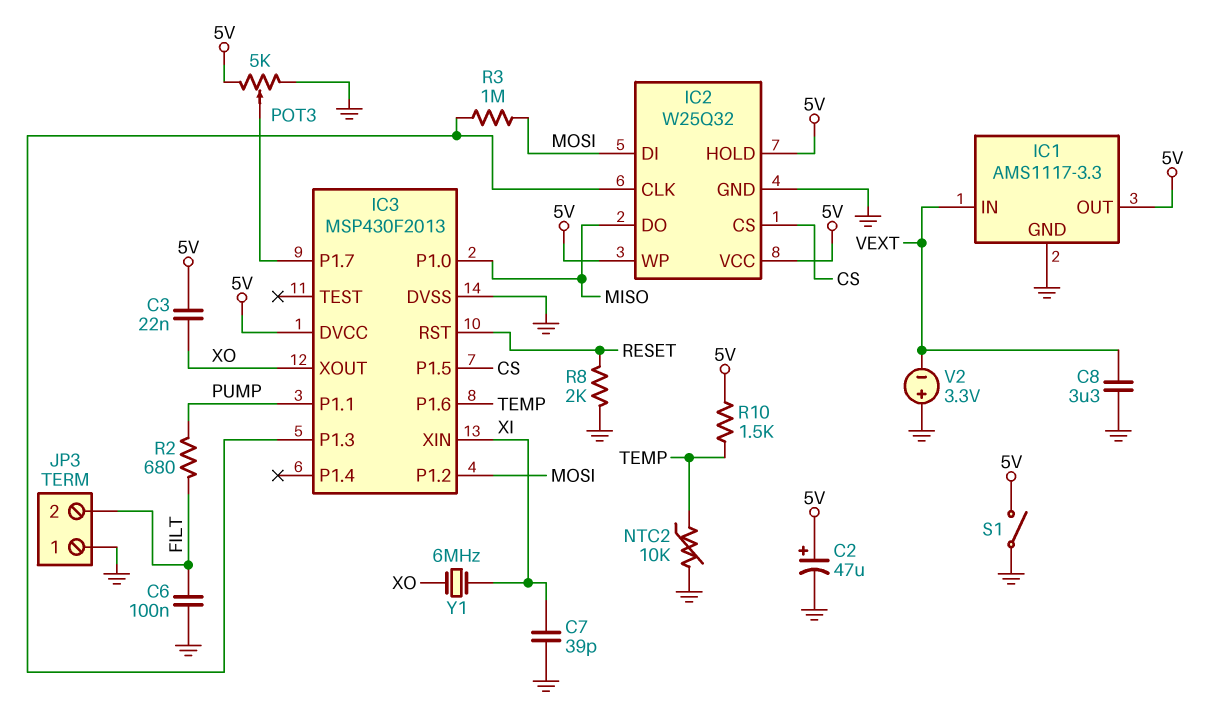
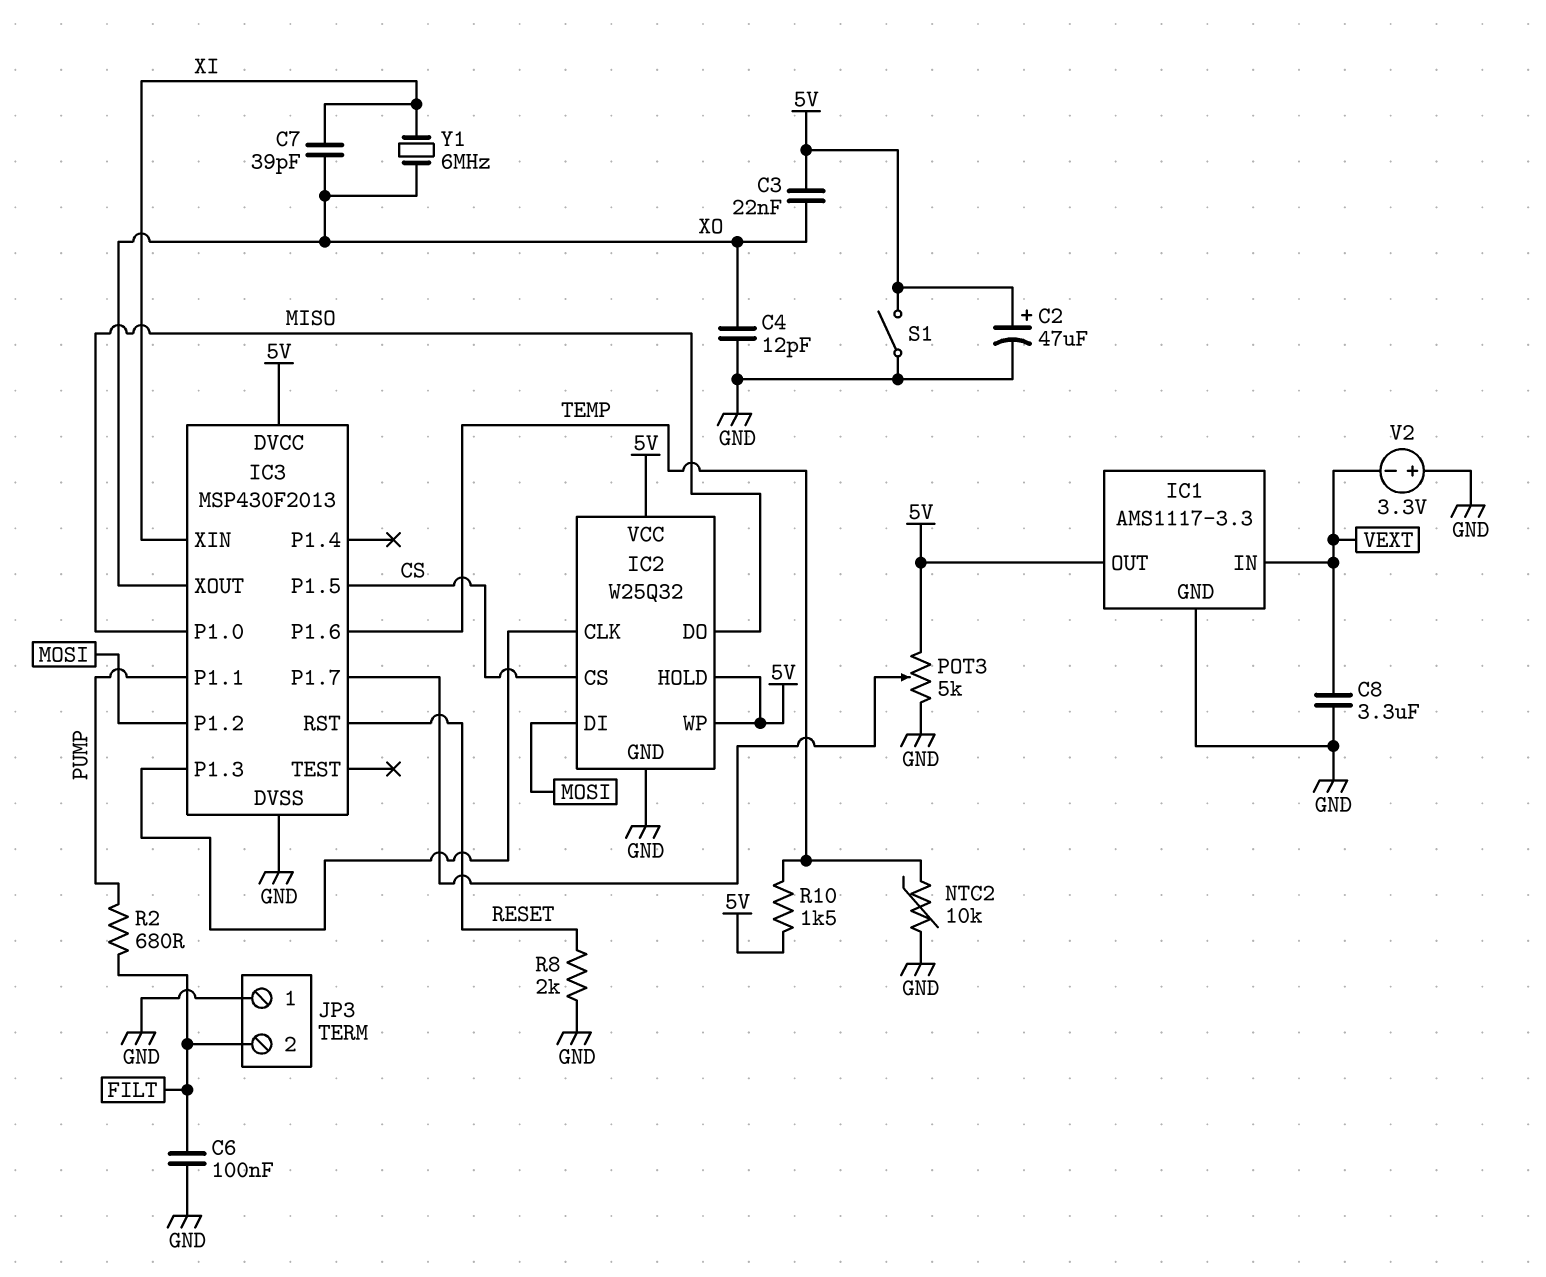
C4: none -> 12pF (GND, XO)
C7: 39pF (GND, XI) -> 39pF (XI, XO)
R3: 1M (IC2/CLK, MOSI) -> none

